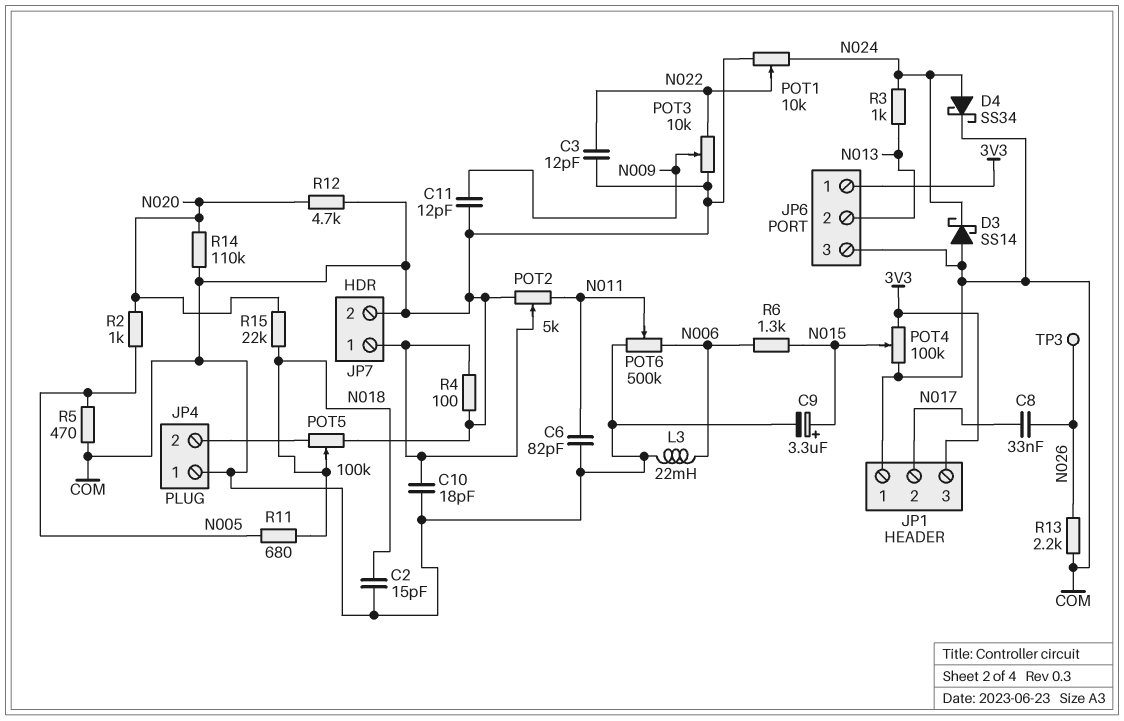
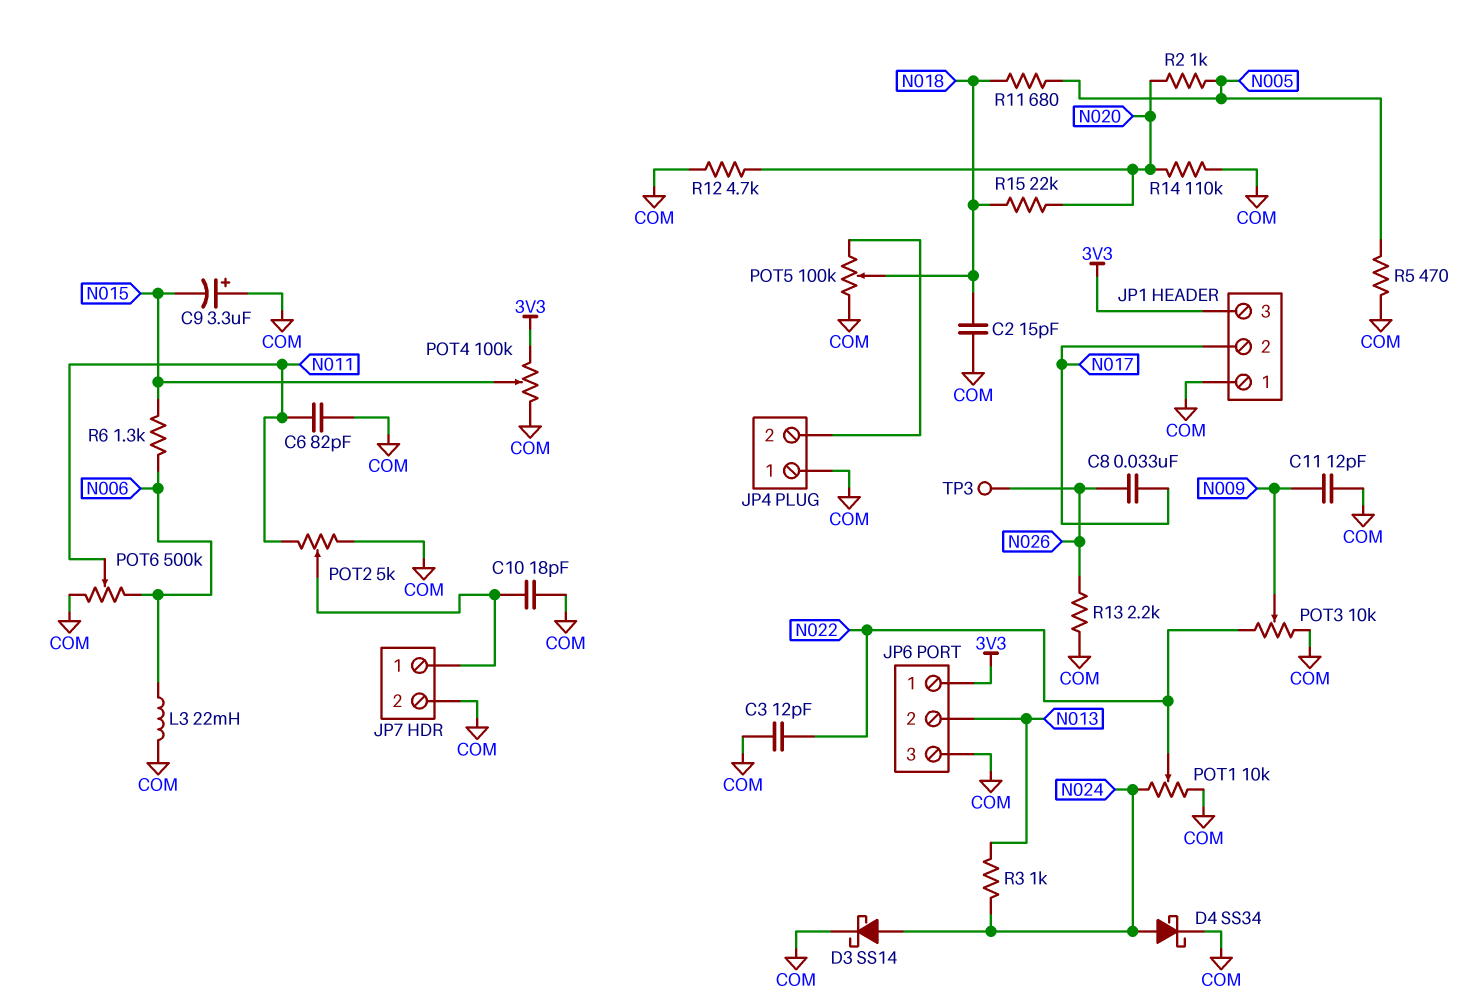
C9: 3.3uF (plus N015, minus COM) -> 3.3uF (plus COM, minus N015)
D3: schottky SS14 (A COM, K N024) -> schottky SS14 (A N024, K COM)
R4: 100 (COM, JP7/1) -> none

